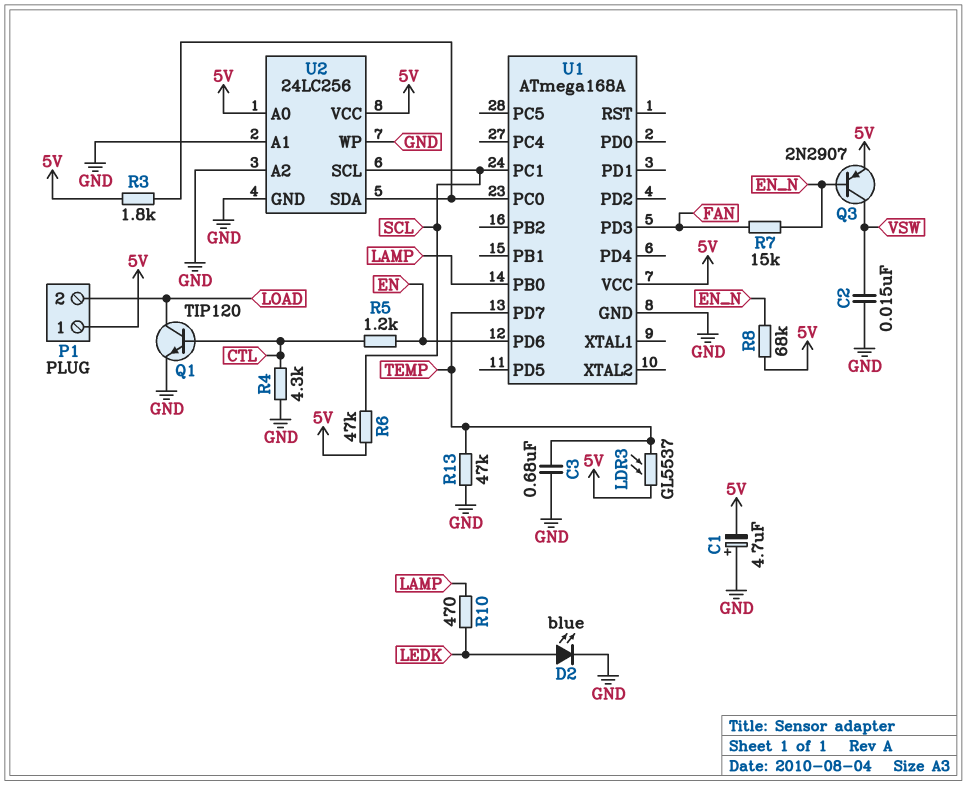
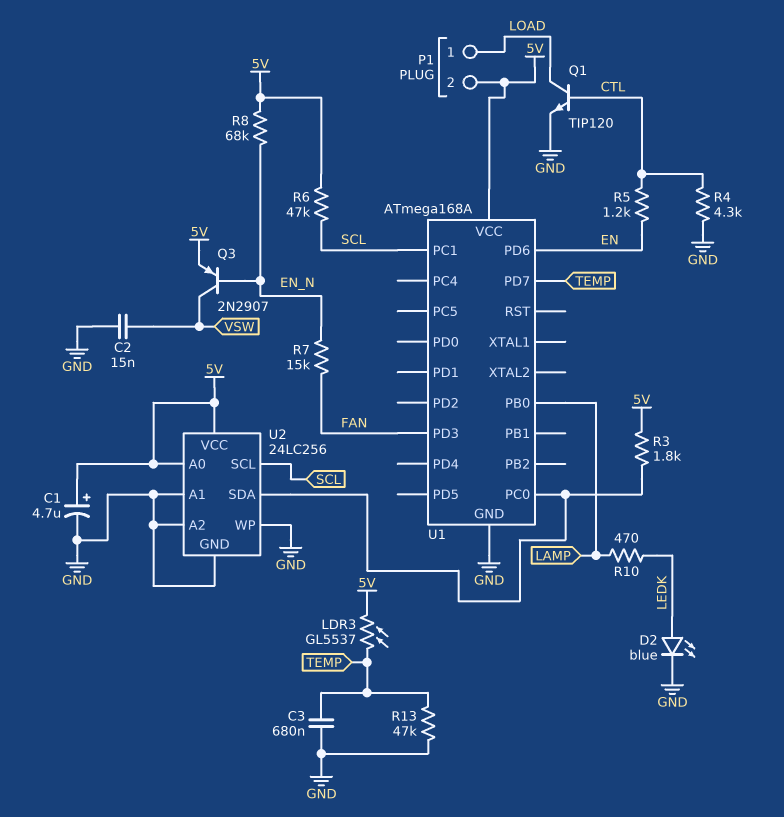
C1: 4.7uF (plus GND, minus 5V) -> 4.7uF (plus 5V, minus GND)
P1 pin 1: 5V -> LOAD
P1 pin 2: LOAD -> 5V

